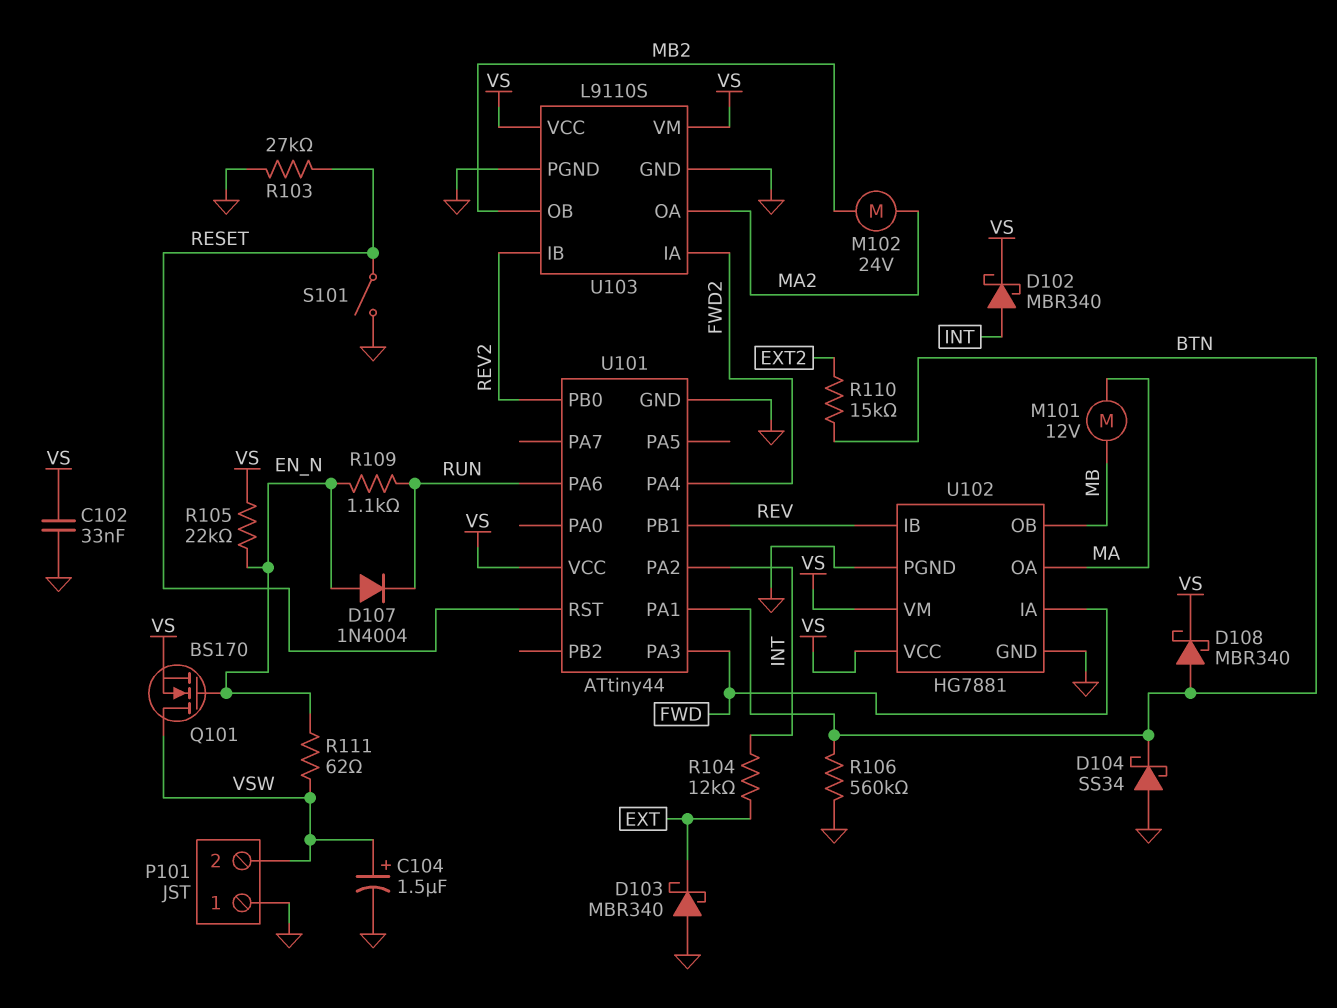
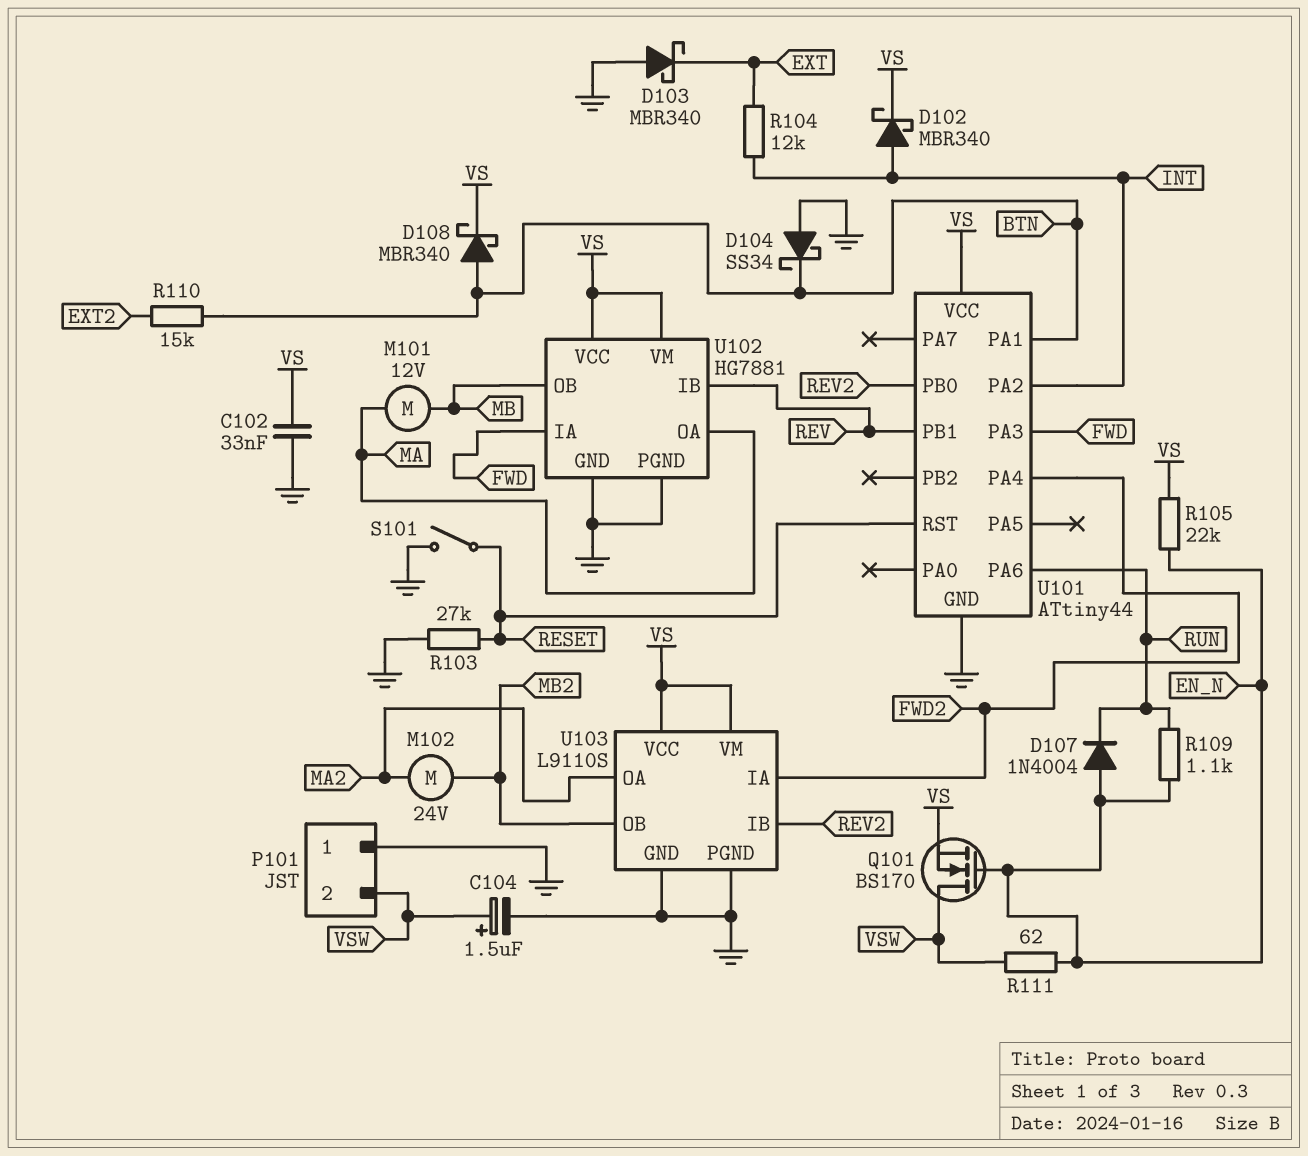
R106: 560k (BTN, GND) -> none

